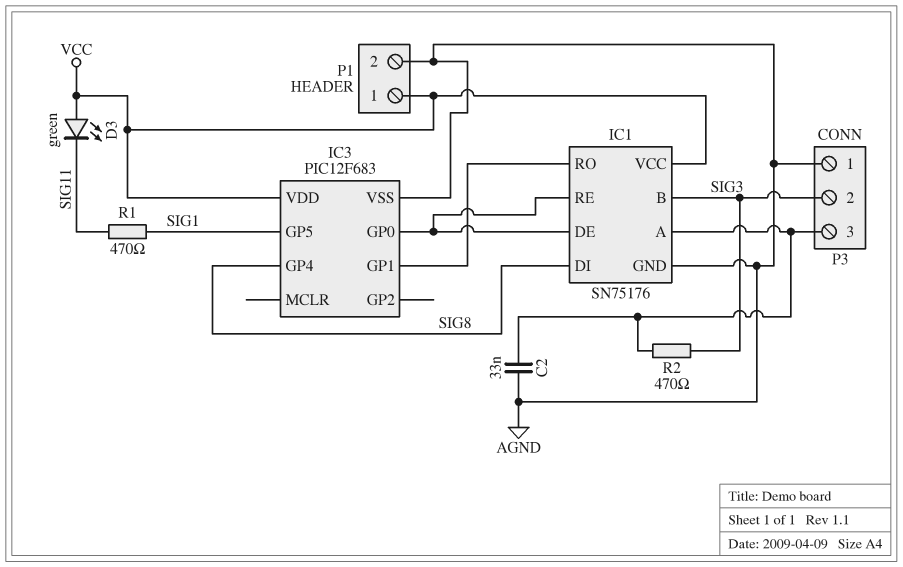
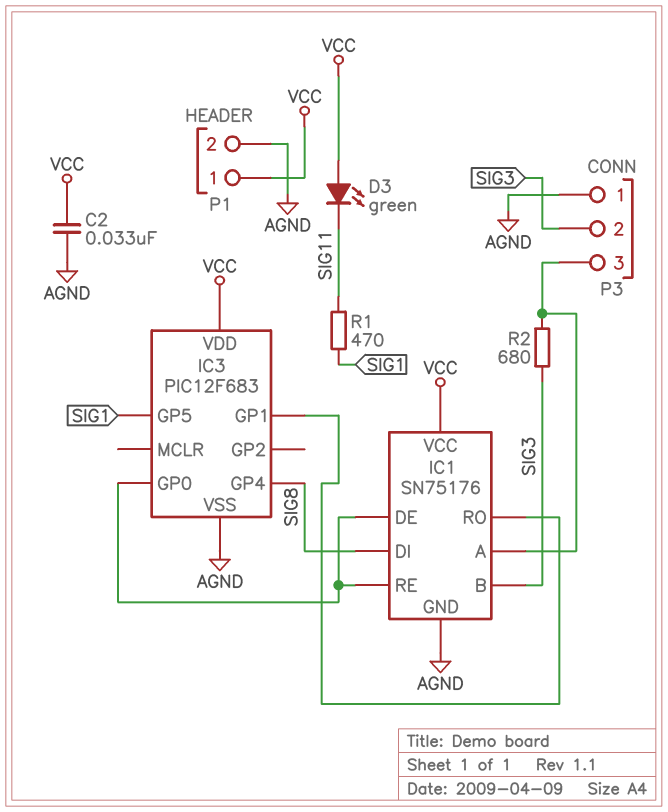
C2: 33nF (AGND, IC1/A) -> 33nF (AGND, VCC)
R2: 470 (IC1/A, SIG3) -> 680 (IC1/A, SIG3)

